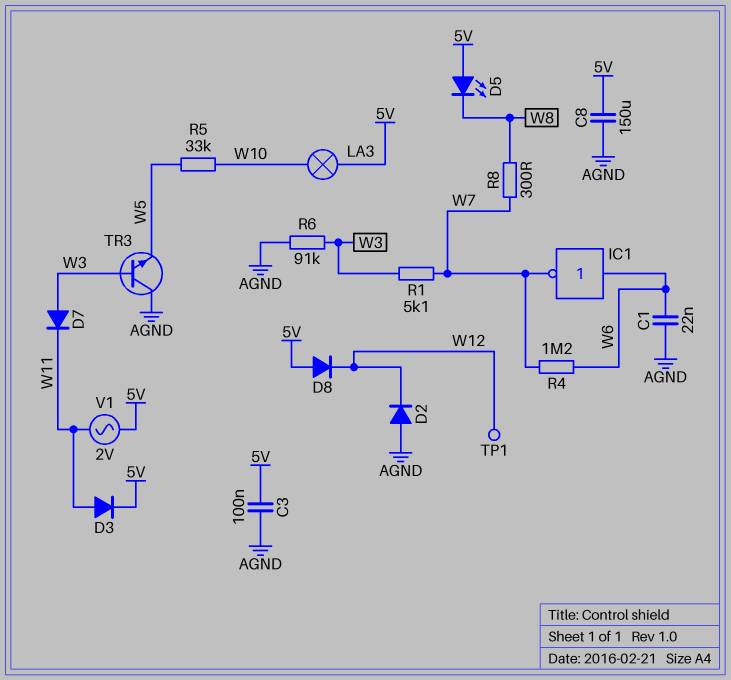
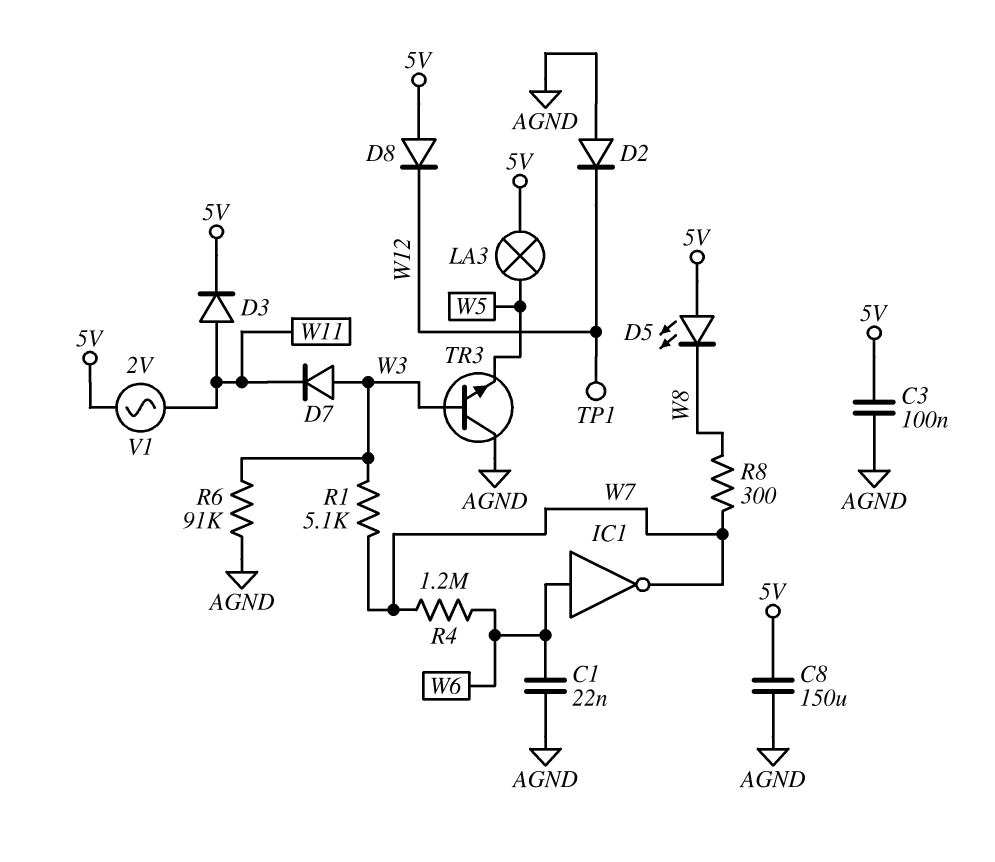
LA3: lamp (5V, W10) -> lamp (5V, W5)
R5: 33k (W5, W10) -> none

